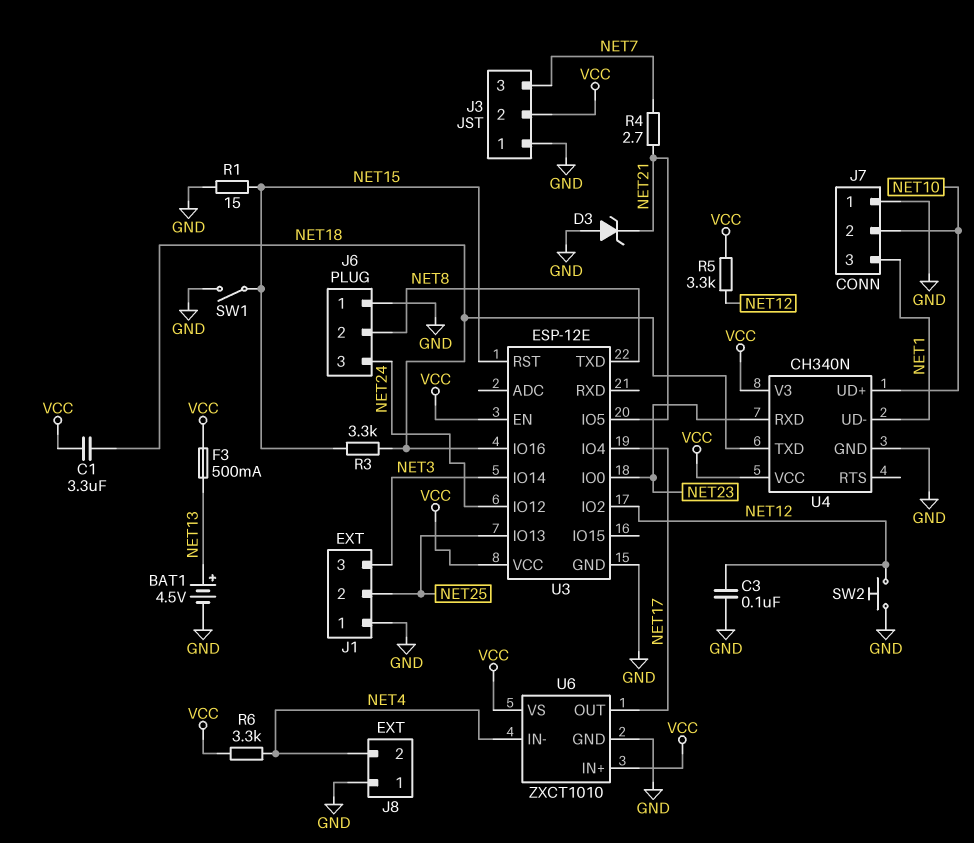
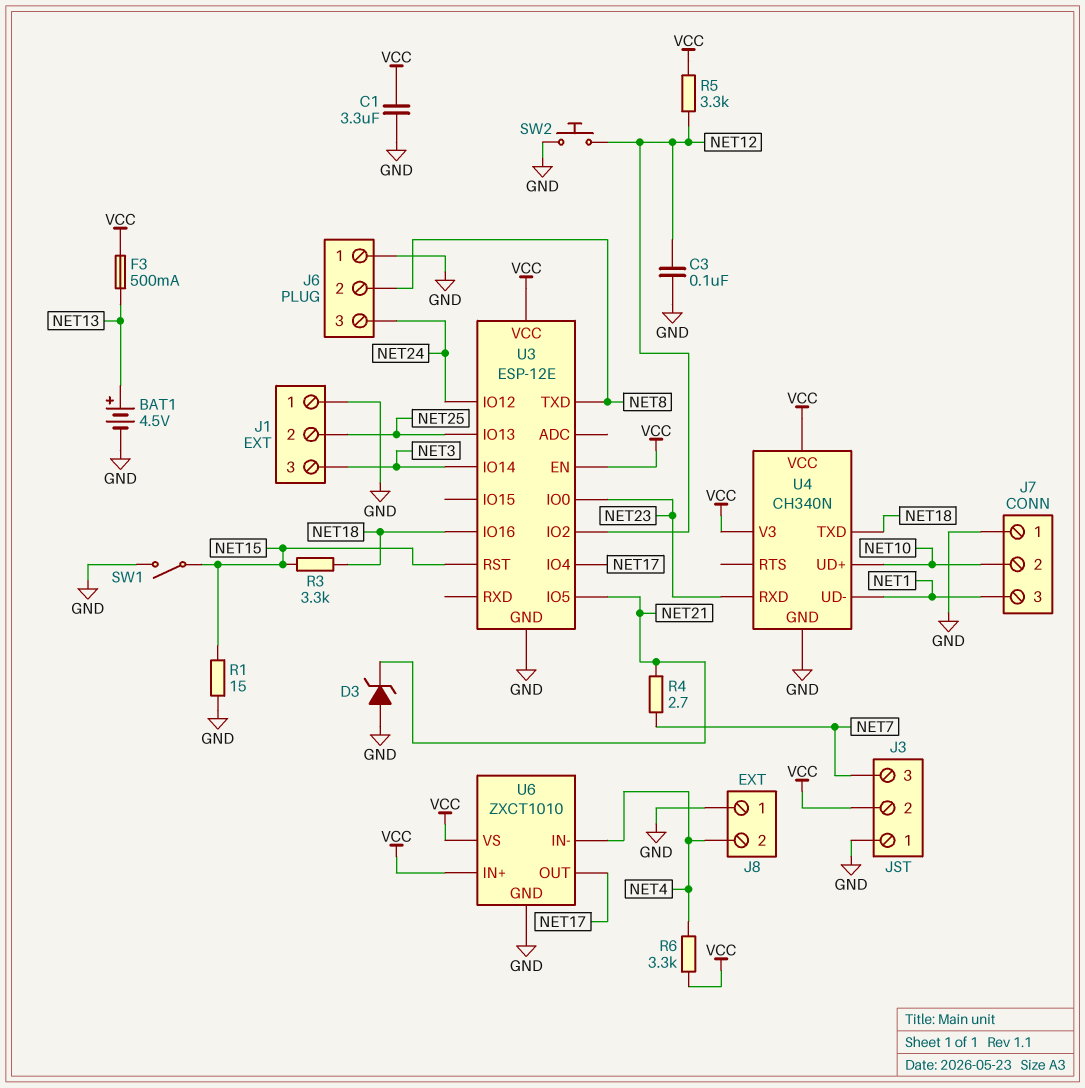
C1: 3.3uF (NET18, VCC) -> 3.3uF (GND, VCC)

